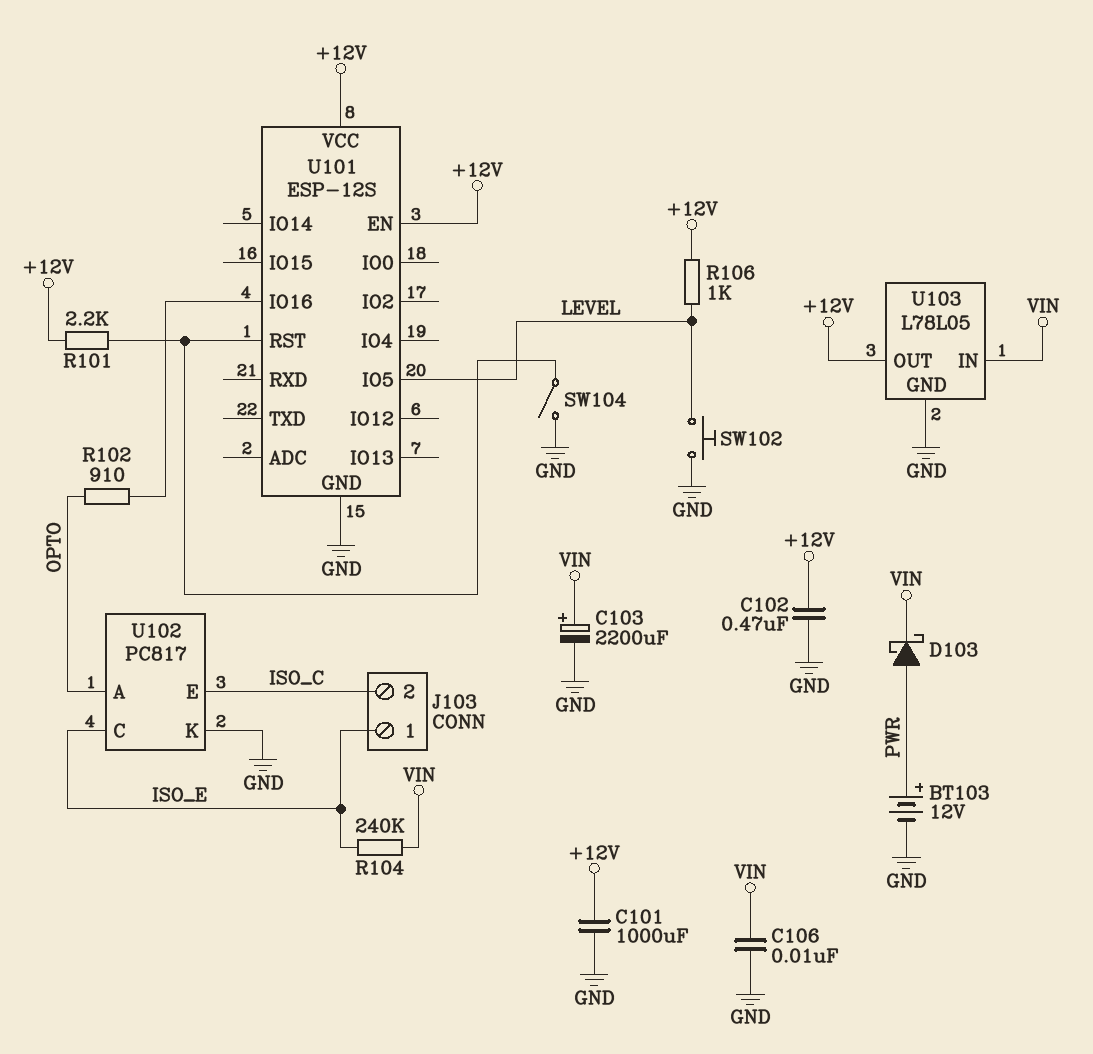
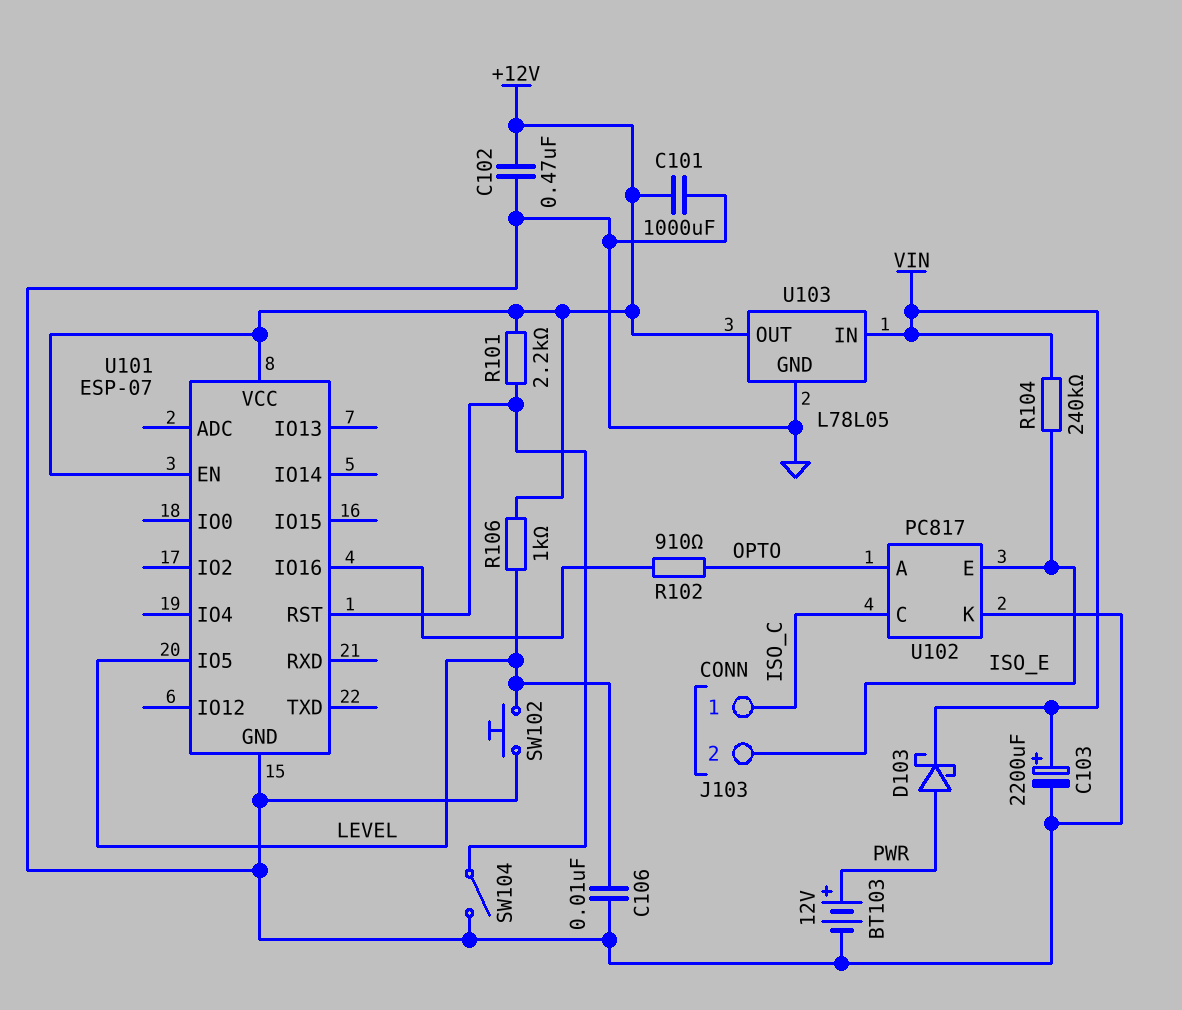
C106: 10nF (GND, VIN) -> 10nF (GND, LEVEL)
J103 pin 1: ISO_E -> ISO_C
J103 pin 2: ISO_C -> ISO_E
U101: ESP-12S -> ESP-07
U102 pin C: ISO_E -> ISO_C
U102 pin E: ISO_C -> ISO_E

